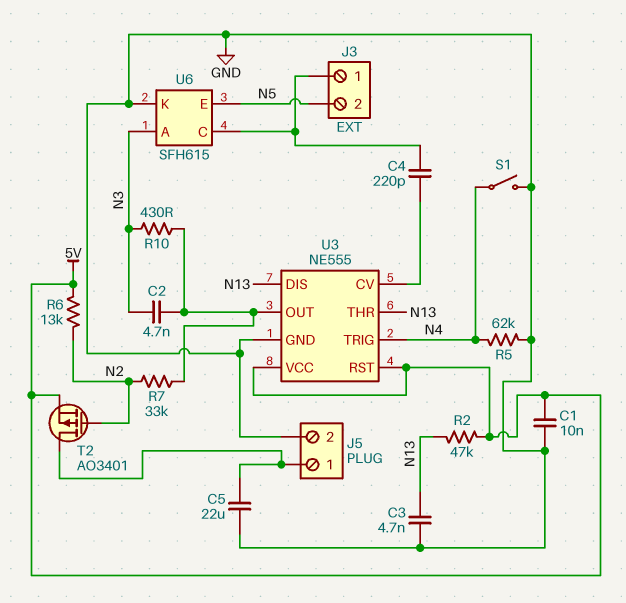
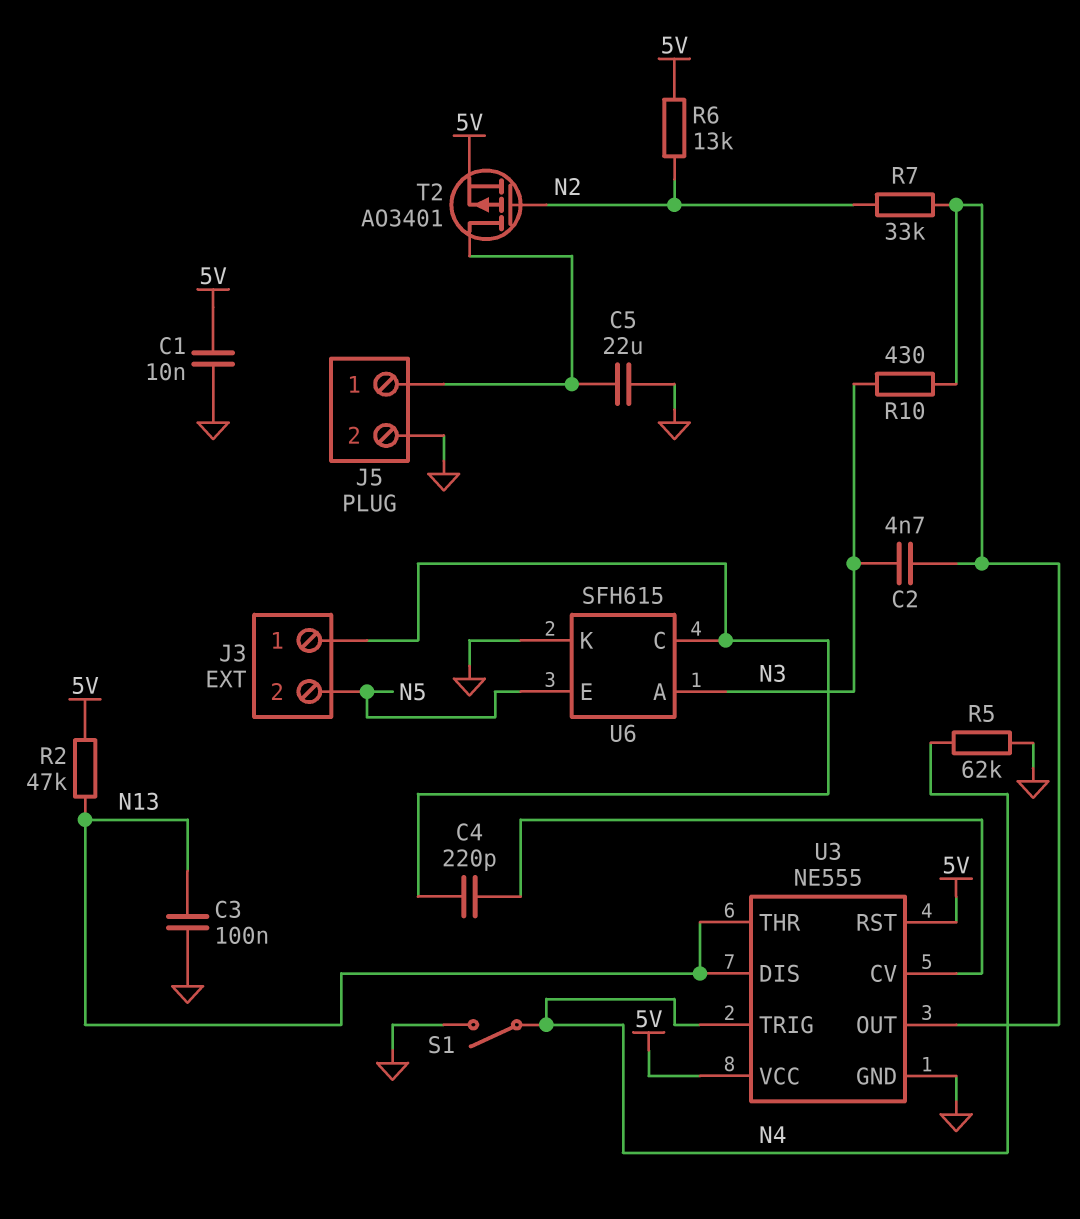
C3: 4.7nF (GND, N13) -> 100nF (GND, N13)

